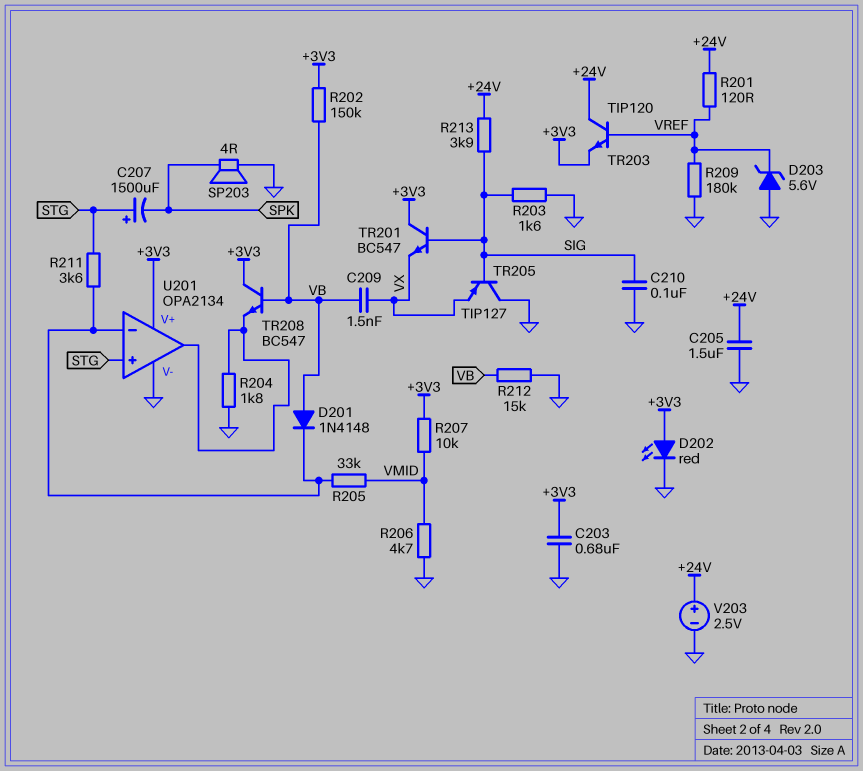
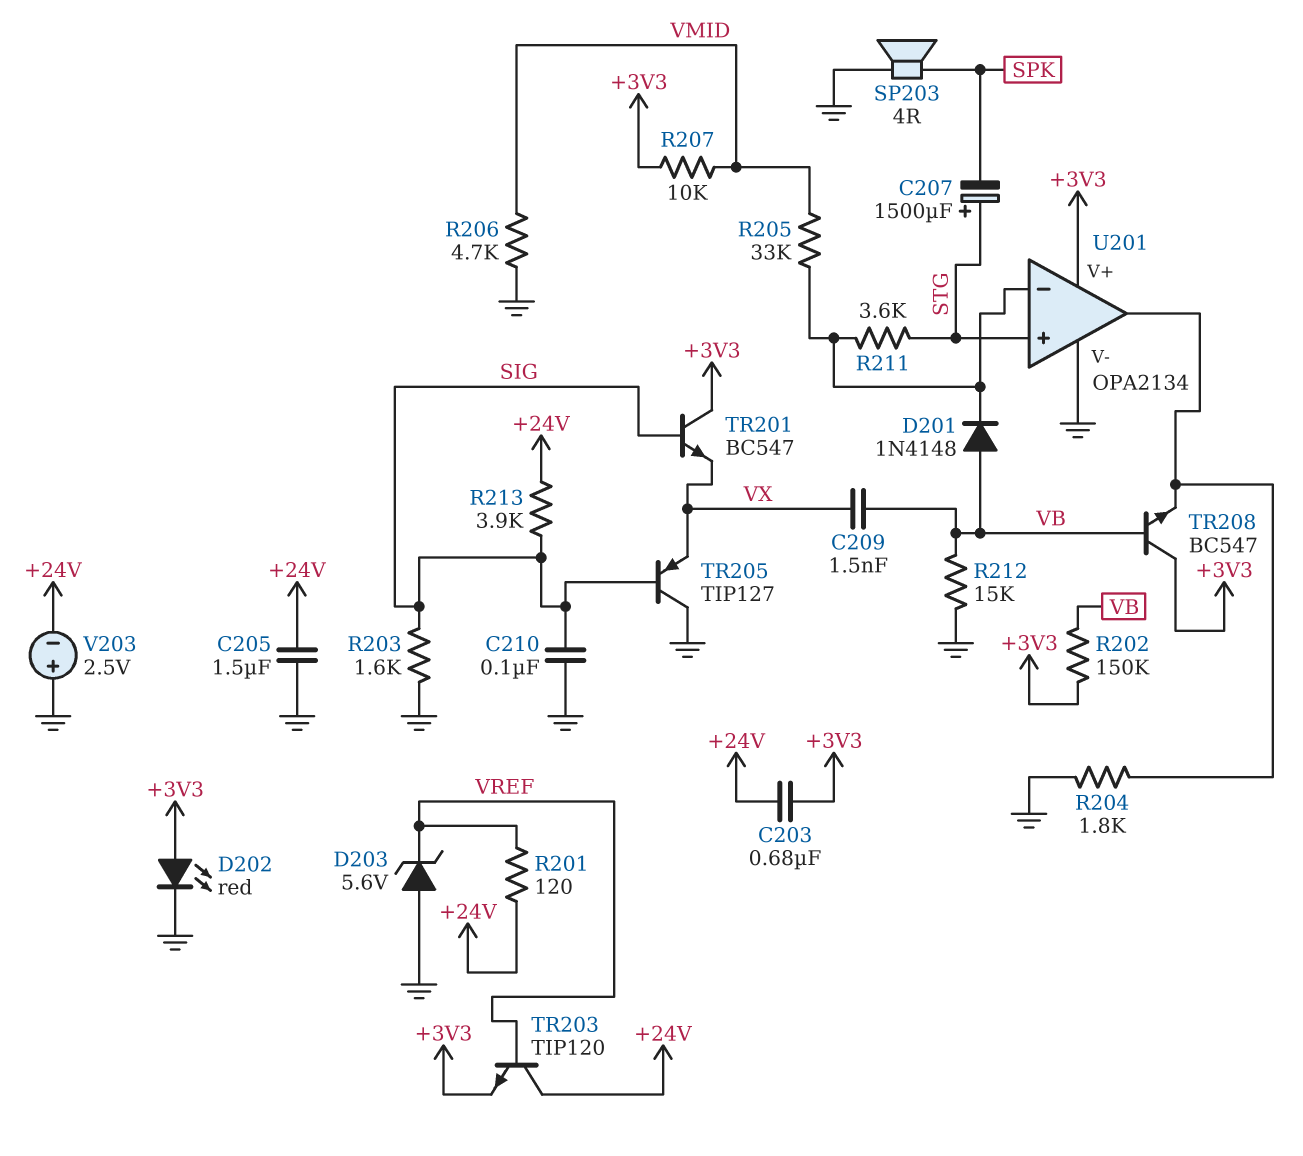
C203: 680nF (+3V3, GND) -> 680nF (+3V3, +24V)
R209: 180k (GND, VREF) -> none
V203: 2.5V (plus +24V, minus GND) -> 2.5V (plus GND, minus +24V)

